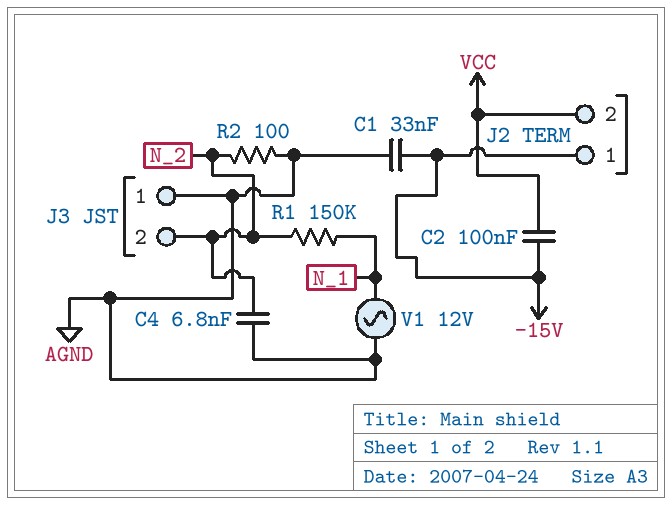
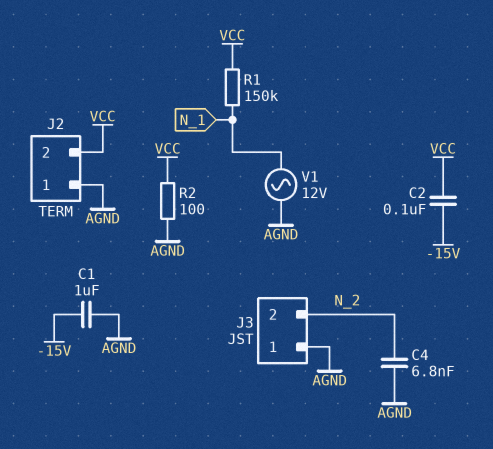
C1: 33nF (-15V, AGND) -> 1uF (-15V, AGND)
J2 pin 1: -15V -> AGND
R1: 150k (N_1, N_2) -> 150k (N_1, VCC)
R2: 100 (AGND, N_2) -> 100 (AGND, VCC)

